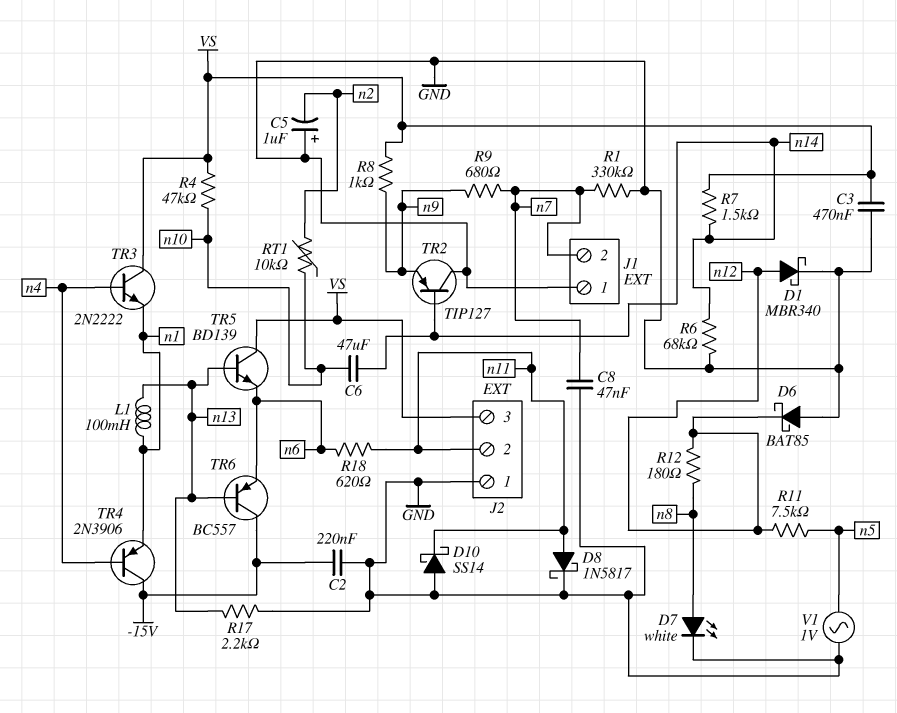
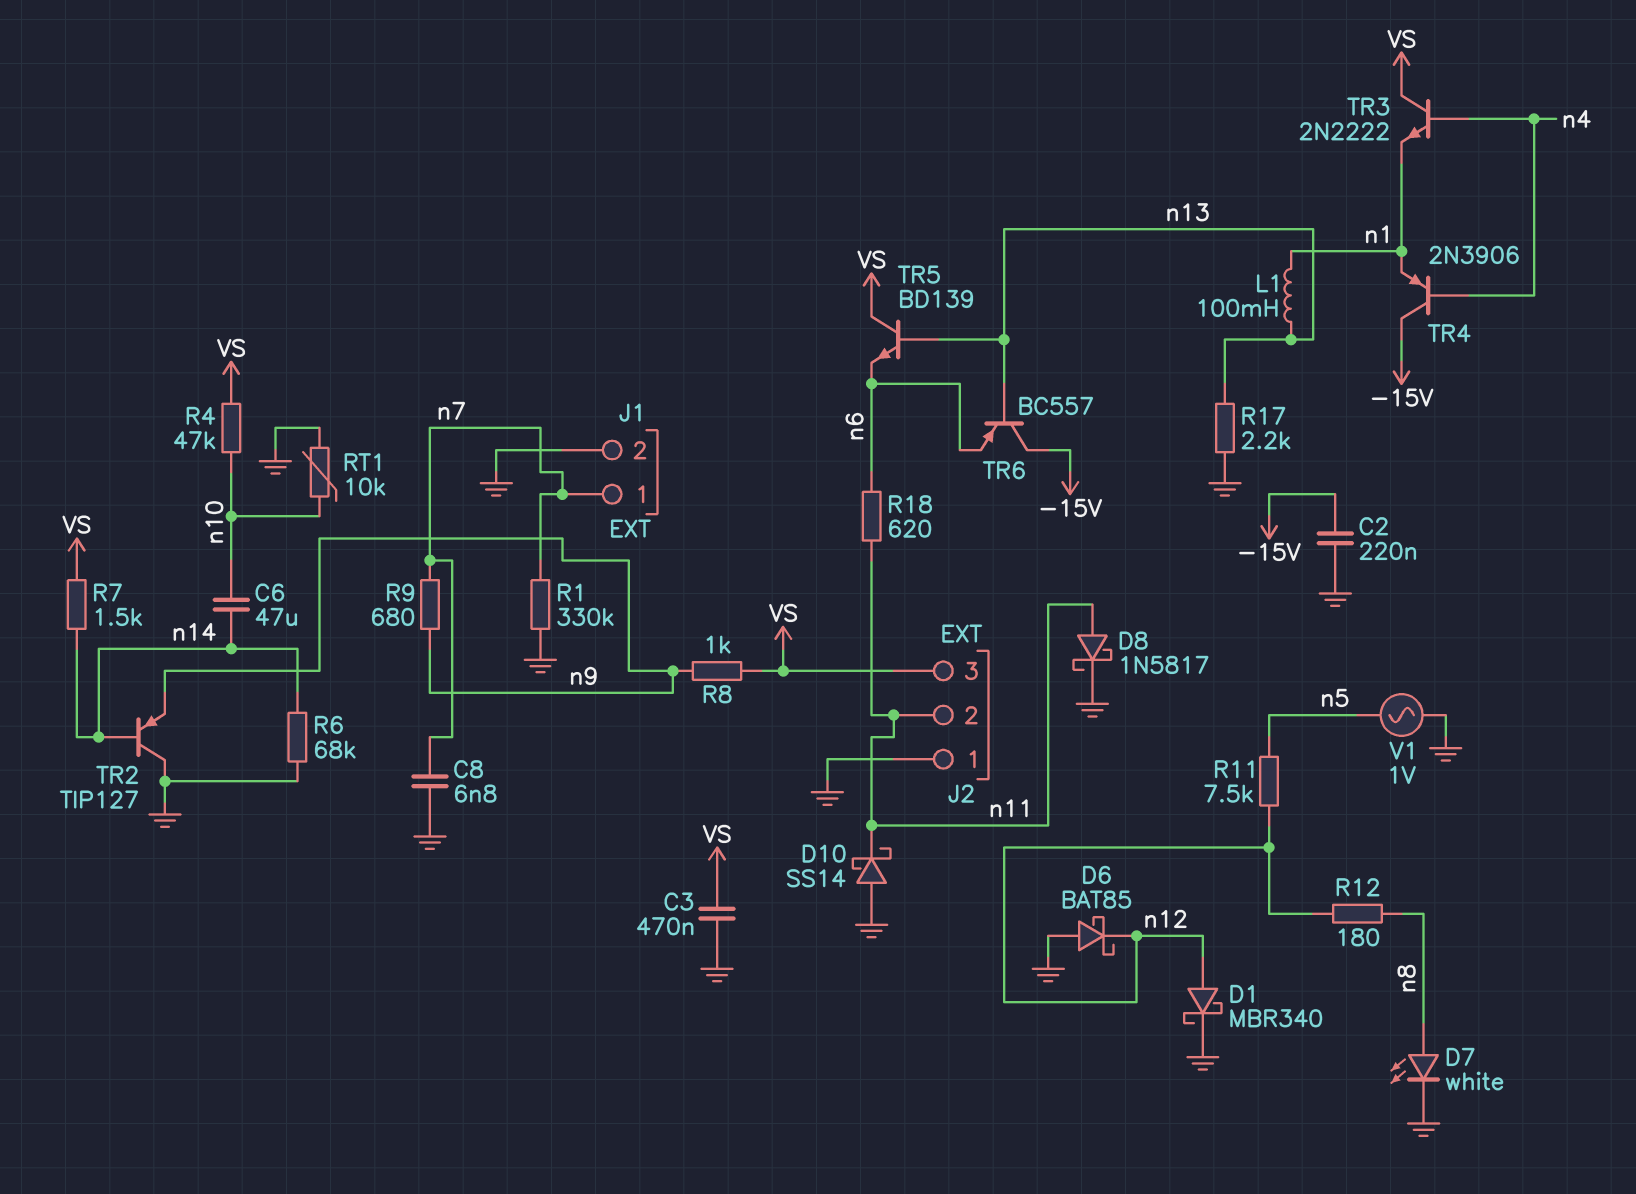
C5: 1uF (plus GND, minus n2) -> none
C8: 47nF (GND, n7) -> 6.8nF (GND, n7)
J1 pin 1: GND -> n7
J1 pin 2: n7 -> GND
RT1: 10k (n2, n10) -> 10k (GND, n10)

